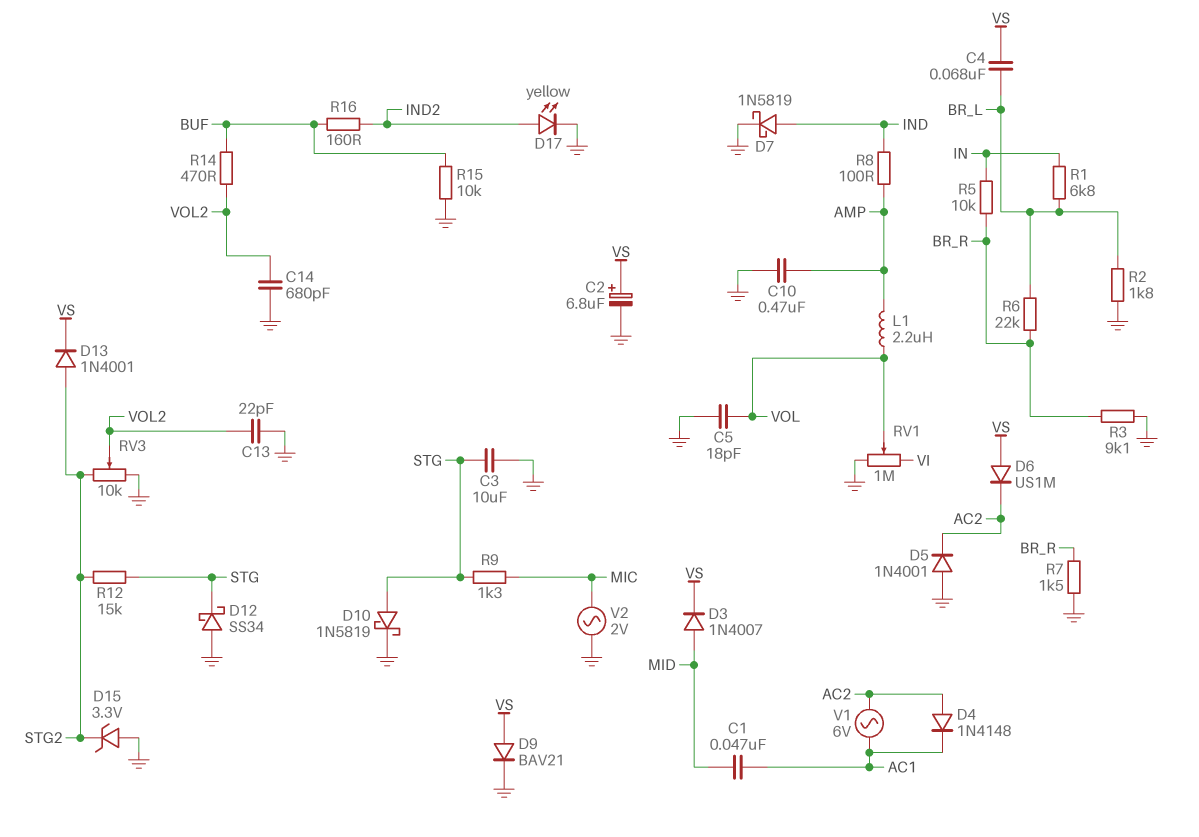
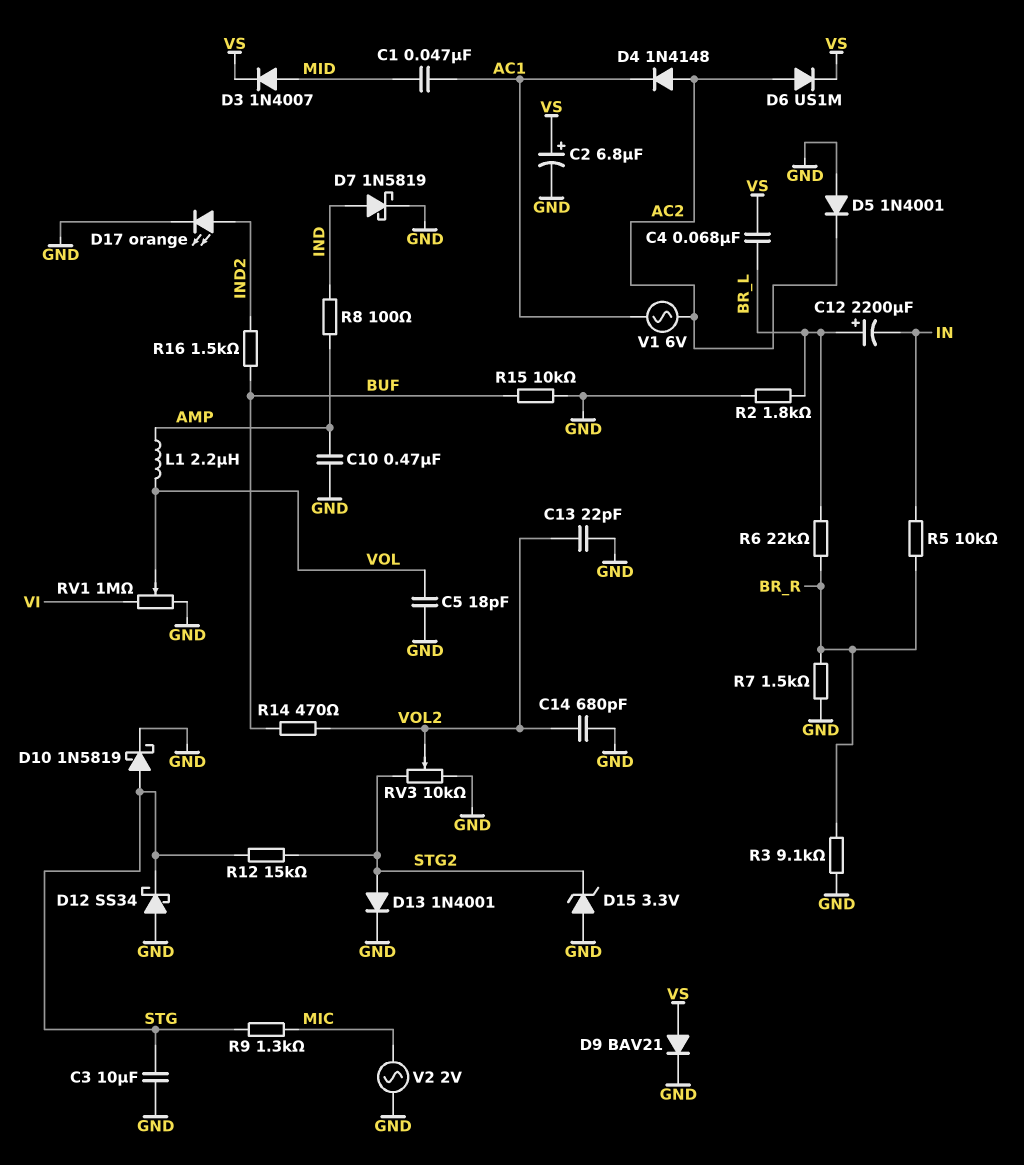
C12: none -> 2200uF (plus BR_L, minus IN)
D6: diode US1M (A VS, K AC2) -> diode US1M (A AC2, K VS)
D13: diode 1N4001 (A STG2, K VS) -> diode 1N4001 (A STG2, K GND)
D17: LED yellow (A IND2, K GND) -> LED orange (A IND2, K GND)
R1: 6.8k (BR_L, IN) -> none
R16: 160 (BUF, IND2) -> 1.5k (BUF, IND2)

